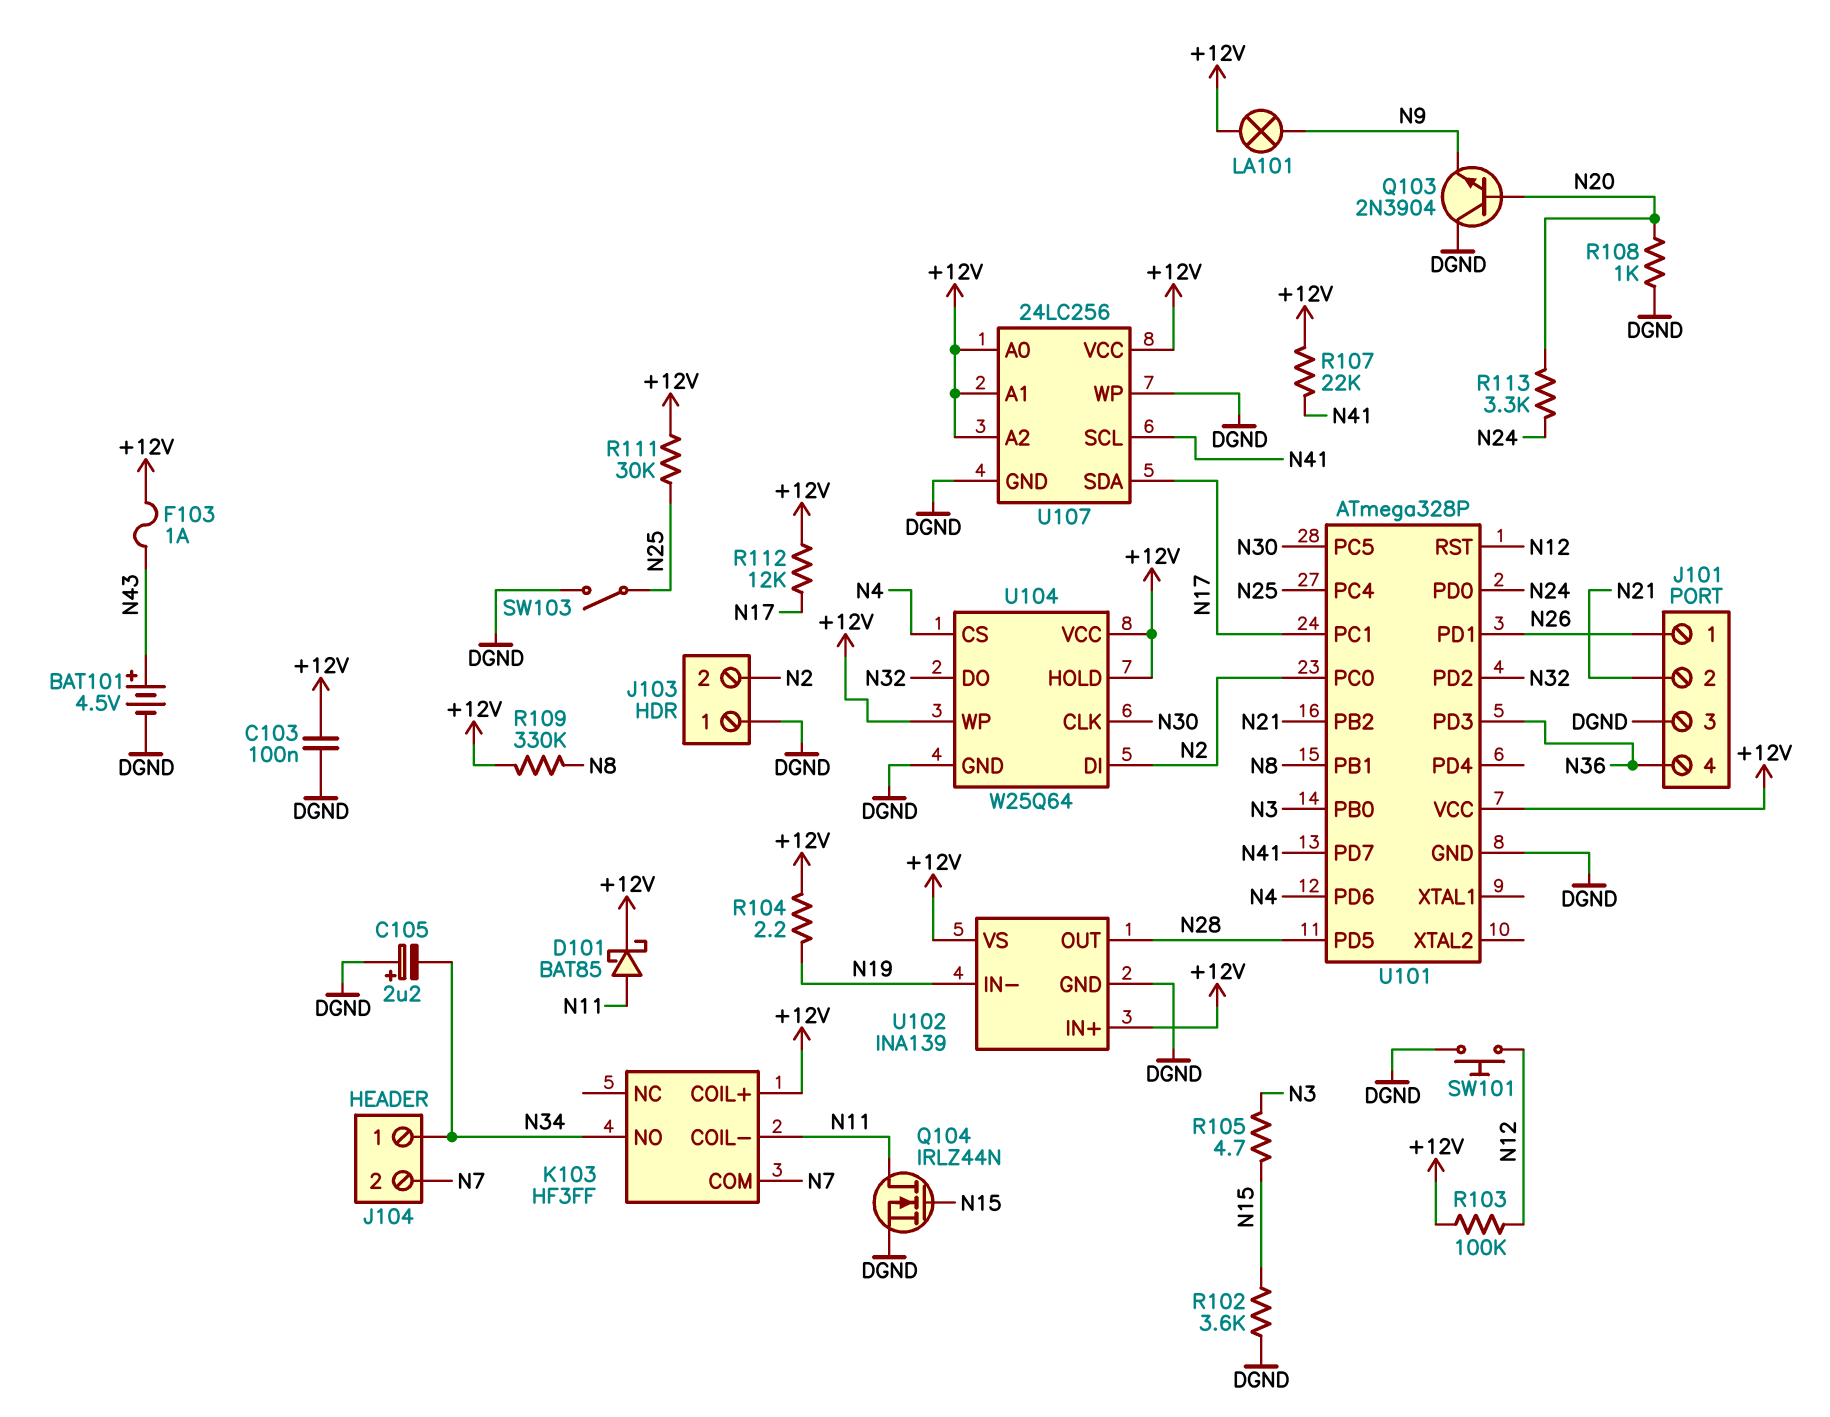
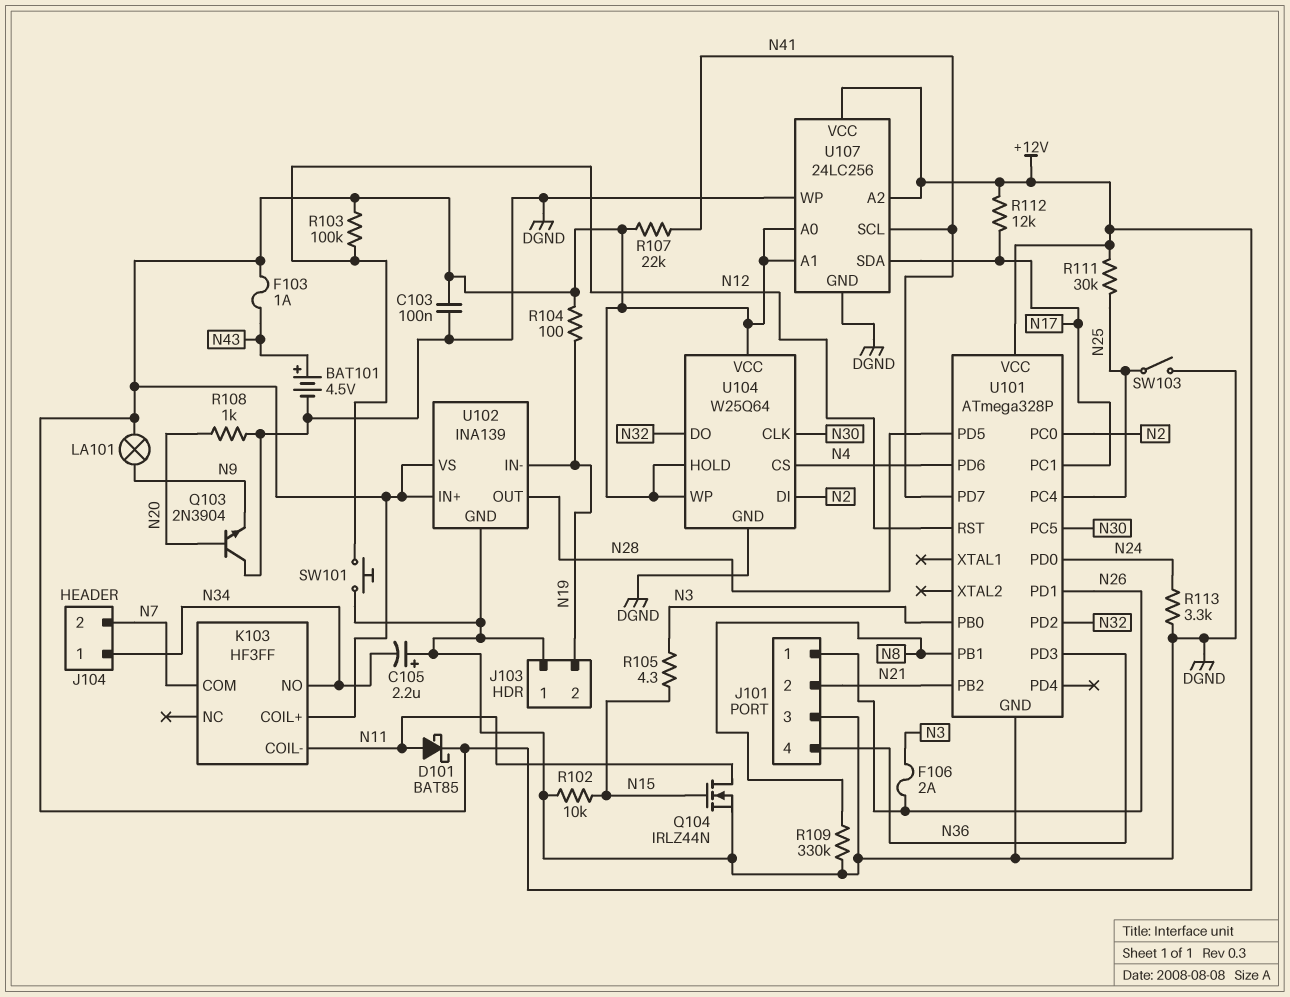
F106: none -> 2A (N3, N26)
J103 pin 2: N2 -> N19
R102: 3.6k (DGND, N15) -> 10k (DGND, N15)
R104: 2.2 (+12V, N19) -> 100 (+12V, N19)
R105: 4.7 (N3, N15) -> 4.3 (N3, N15)
R109: 330k (+12V, N8) -> 330k (DGND, N8)
R113: 3.3k (N20, N24) -> 3.3k (DGND, N24)

